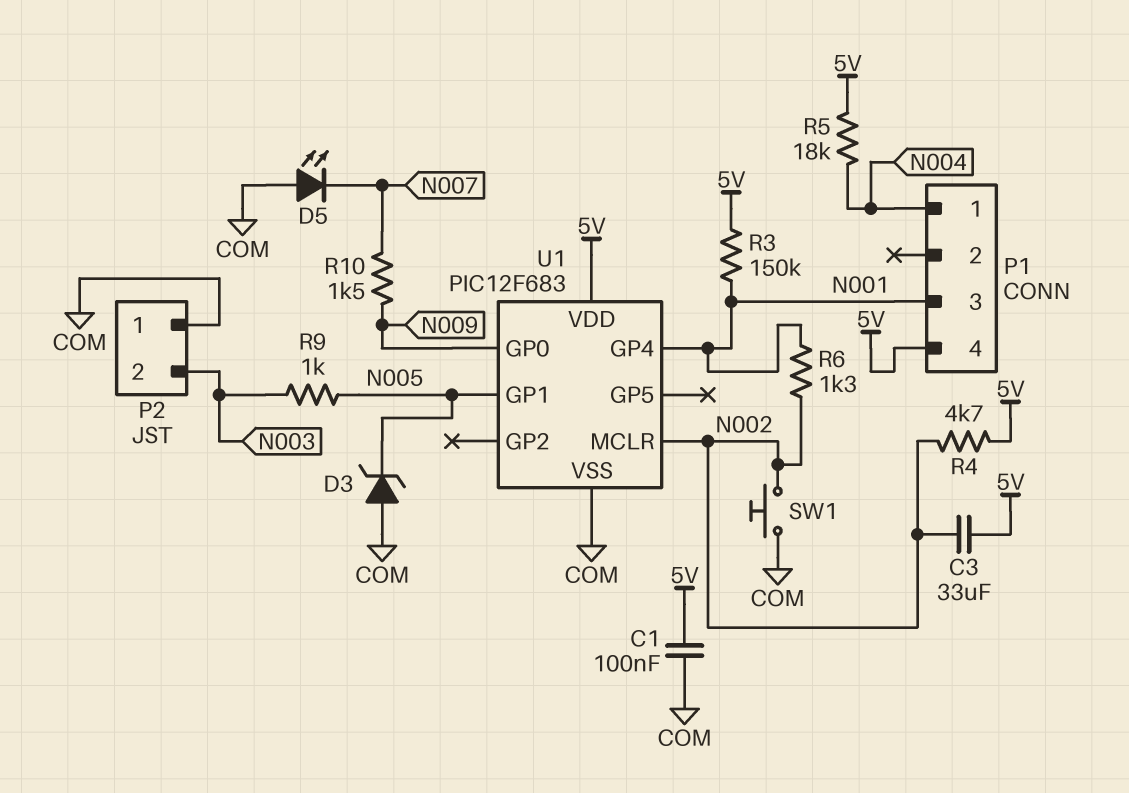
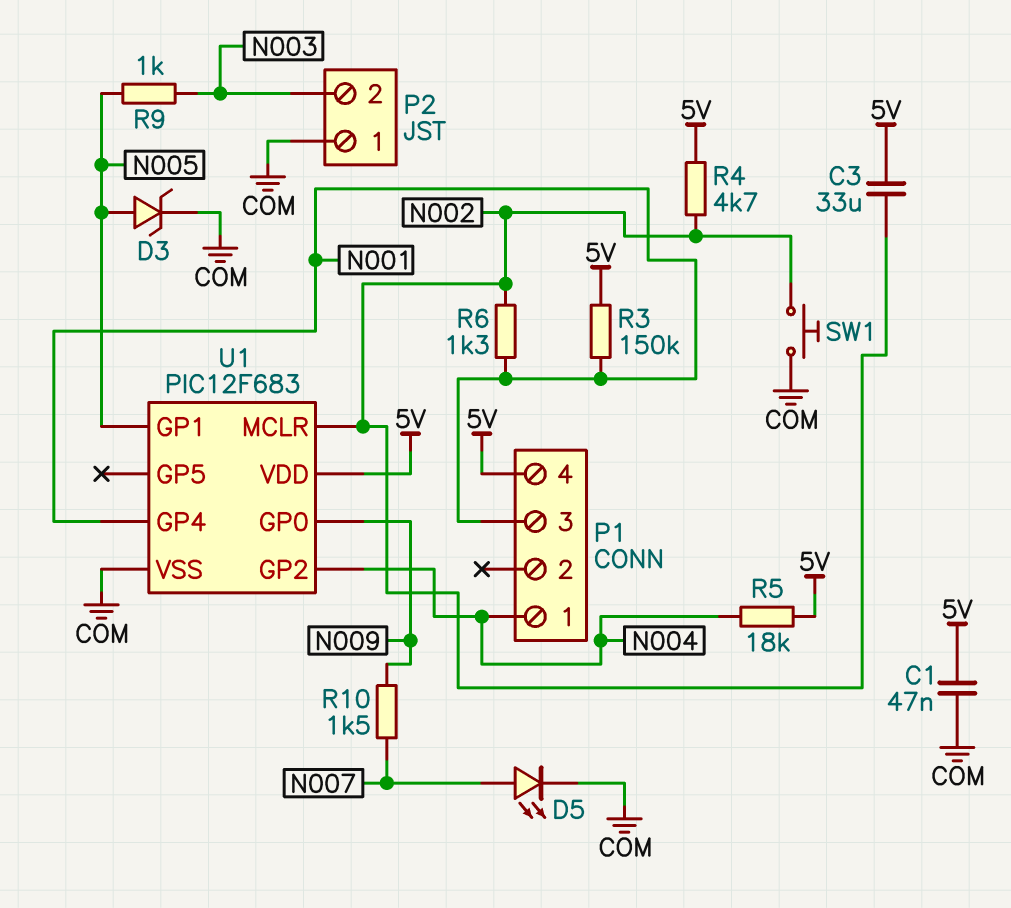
C1: 100nF (5V, COM) -> 47nF (5V, COM)
D3: zener (A COM, K N005) -> zener (A N005, K COM)
D5: LED (A COM, K N007) -> LED (A N007, K COM)
U1 pin GP2: none -> N004

